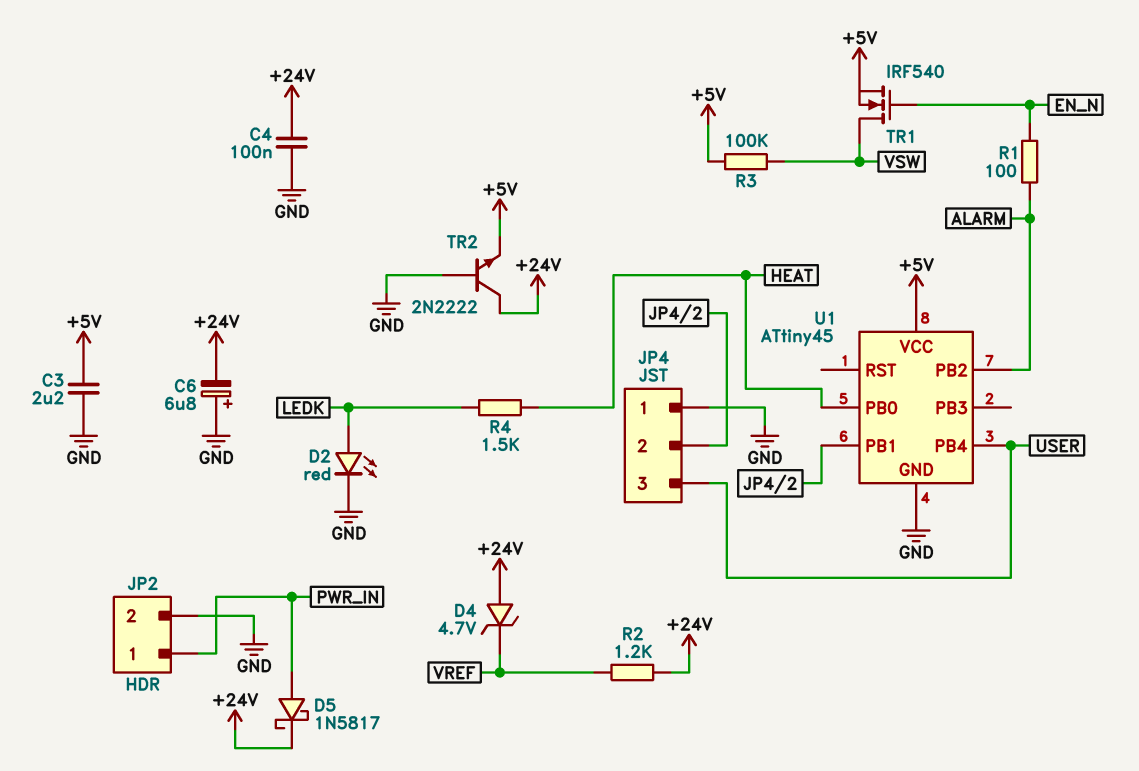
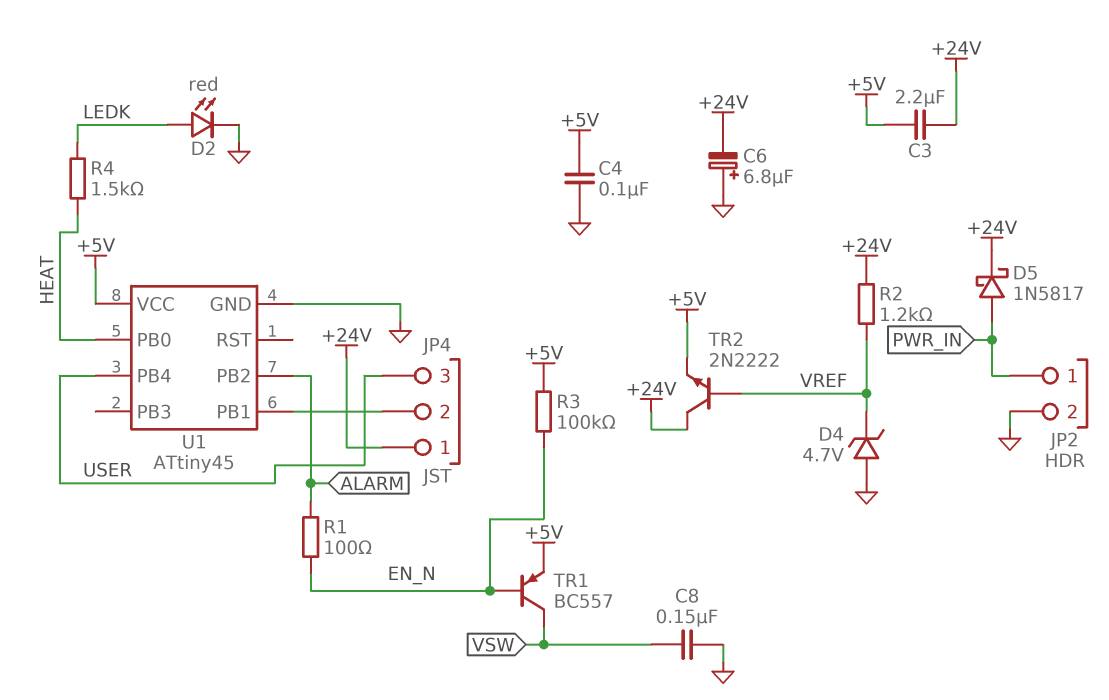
C3: 2.2uF (+5V, GND) -> 2.2uF (+5V, +24V)
C4: 100nF (+24V, GND) -> 100nF (+5V, GND)
C8: none -> 150nF (GND, VSW)
D4: zener 4.7V (A +24V, K VREF) -> zener 4.7V (A GND, K VREF)
JP4 pin 1: GND -> +24V
R3: 100k (+5V, VSW) -> 100k (+5V, EN_N)
TR1: NMOS IRF540 (G EN_N, D VSW, S +5V) -> PNP BC557 (B EN_N, C VSW, E +5V)
TR2: NPN 2N2222 (B GND, C +24V, E +5V) -> NPN 2N2222 (B VREF, C +24V, E +5V)

